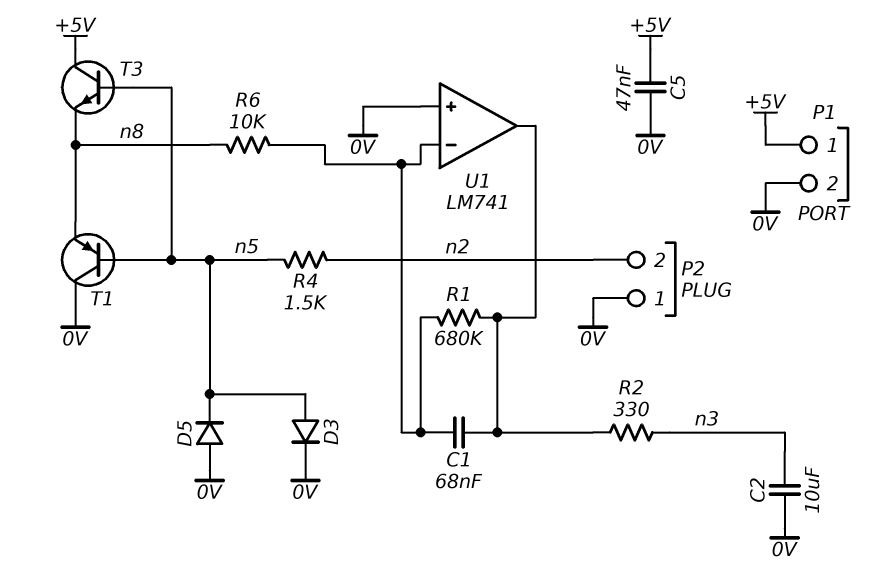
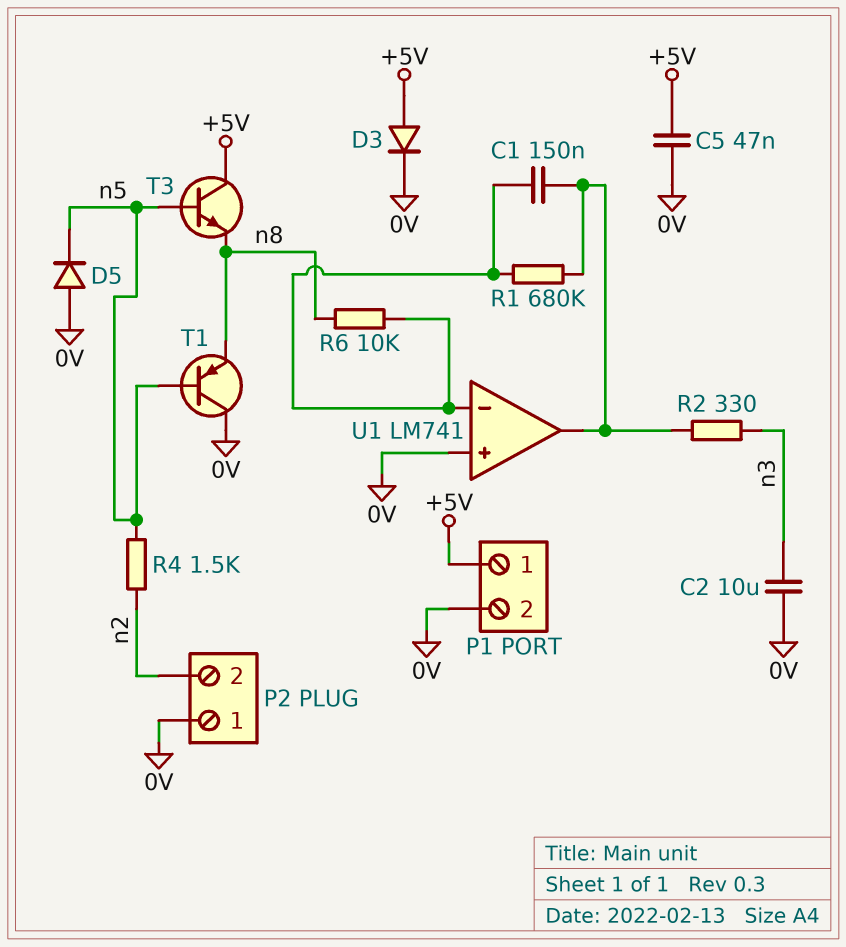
C1: 68nF (U1/in-, U1/out) -> 150nF (U1/in-, U1/out)
D3: diode (A n5, K 0V) -> diode (A +5V, K 0V)

